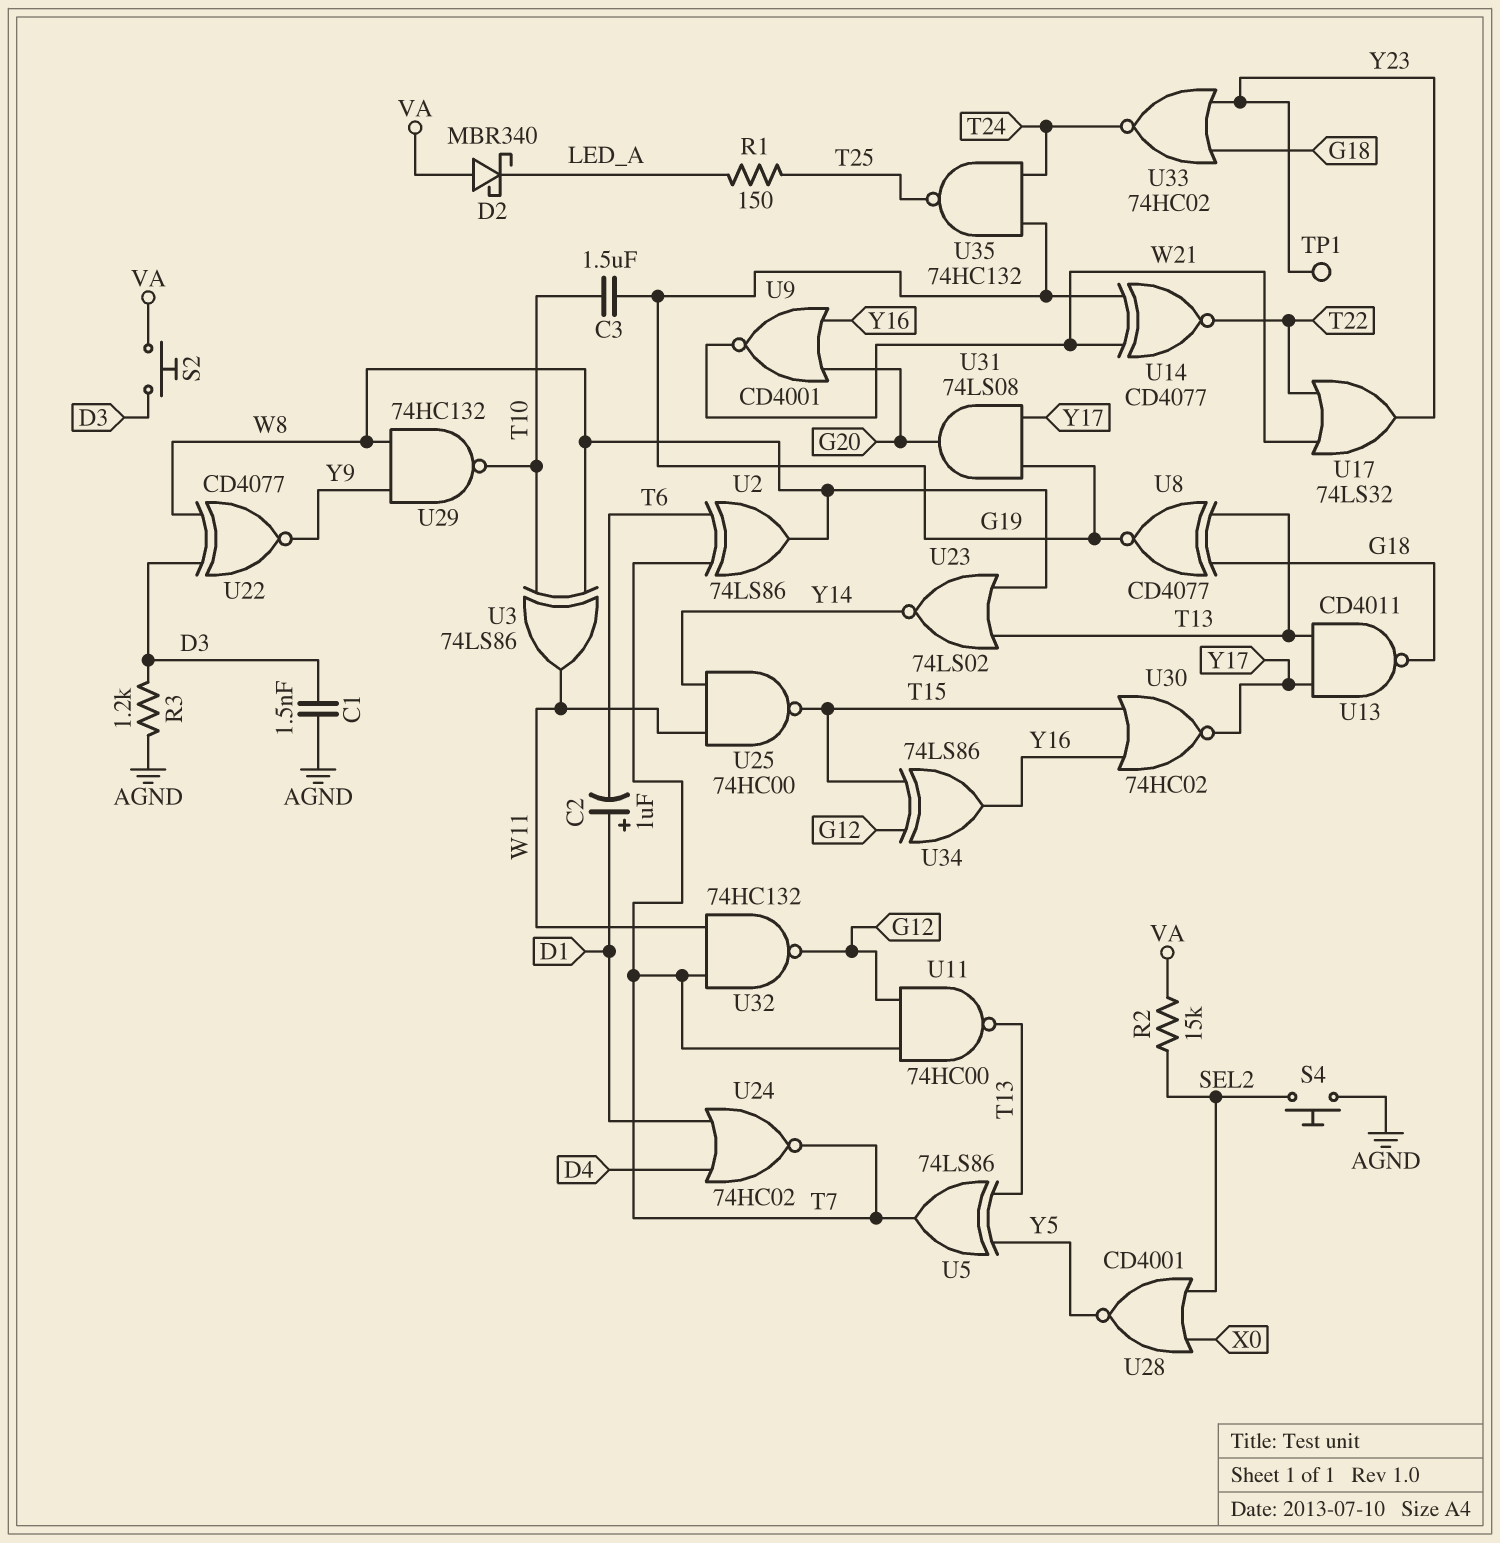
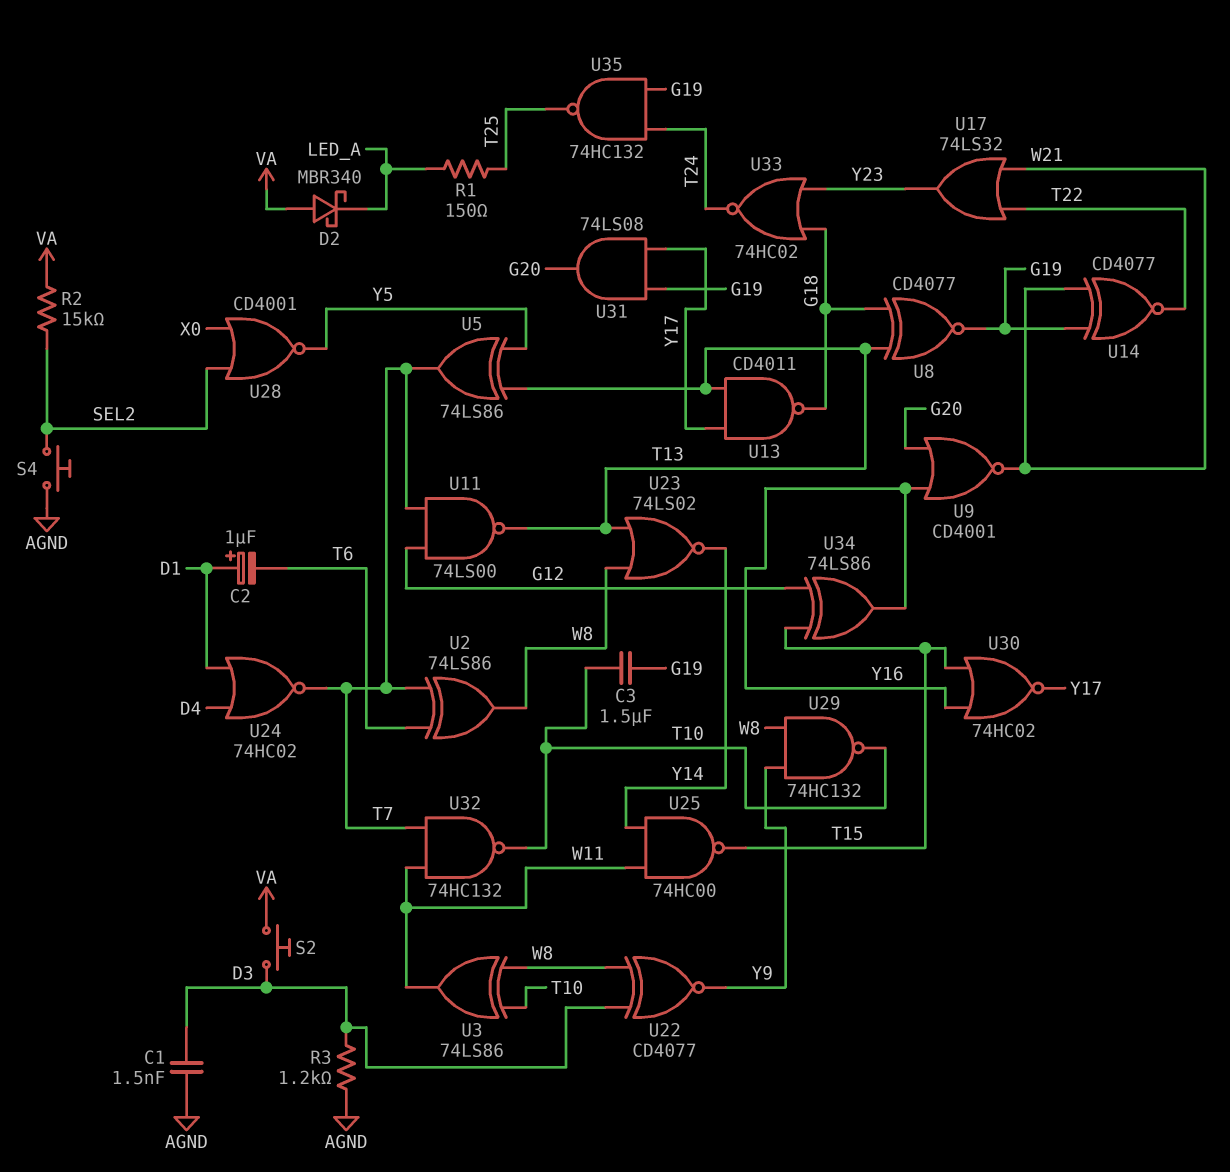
TP1: test point (Y23) -> none
U11: NAND 74HC00 (in G12, in T7, out T13) -> NAND 74LS00 (in G12, in T7, out T13)
U32: NAND 74HC132 (in T7, in W11, out G12) -> NAND 74HC132 (in T7, in W11, out T10)

